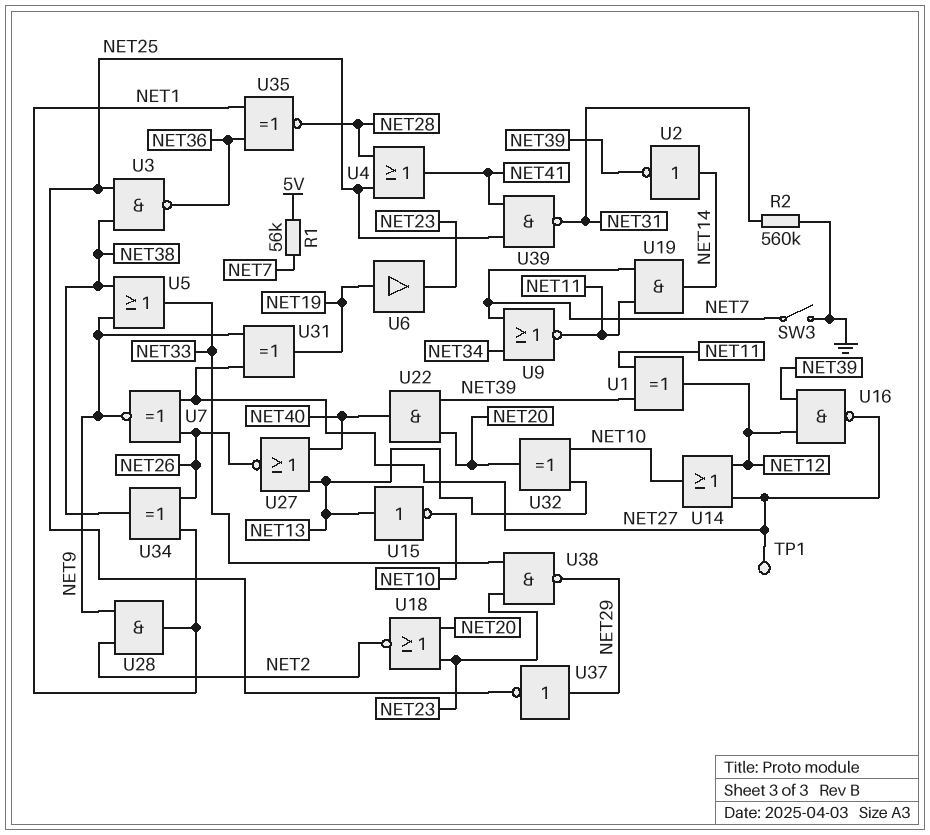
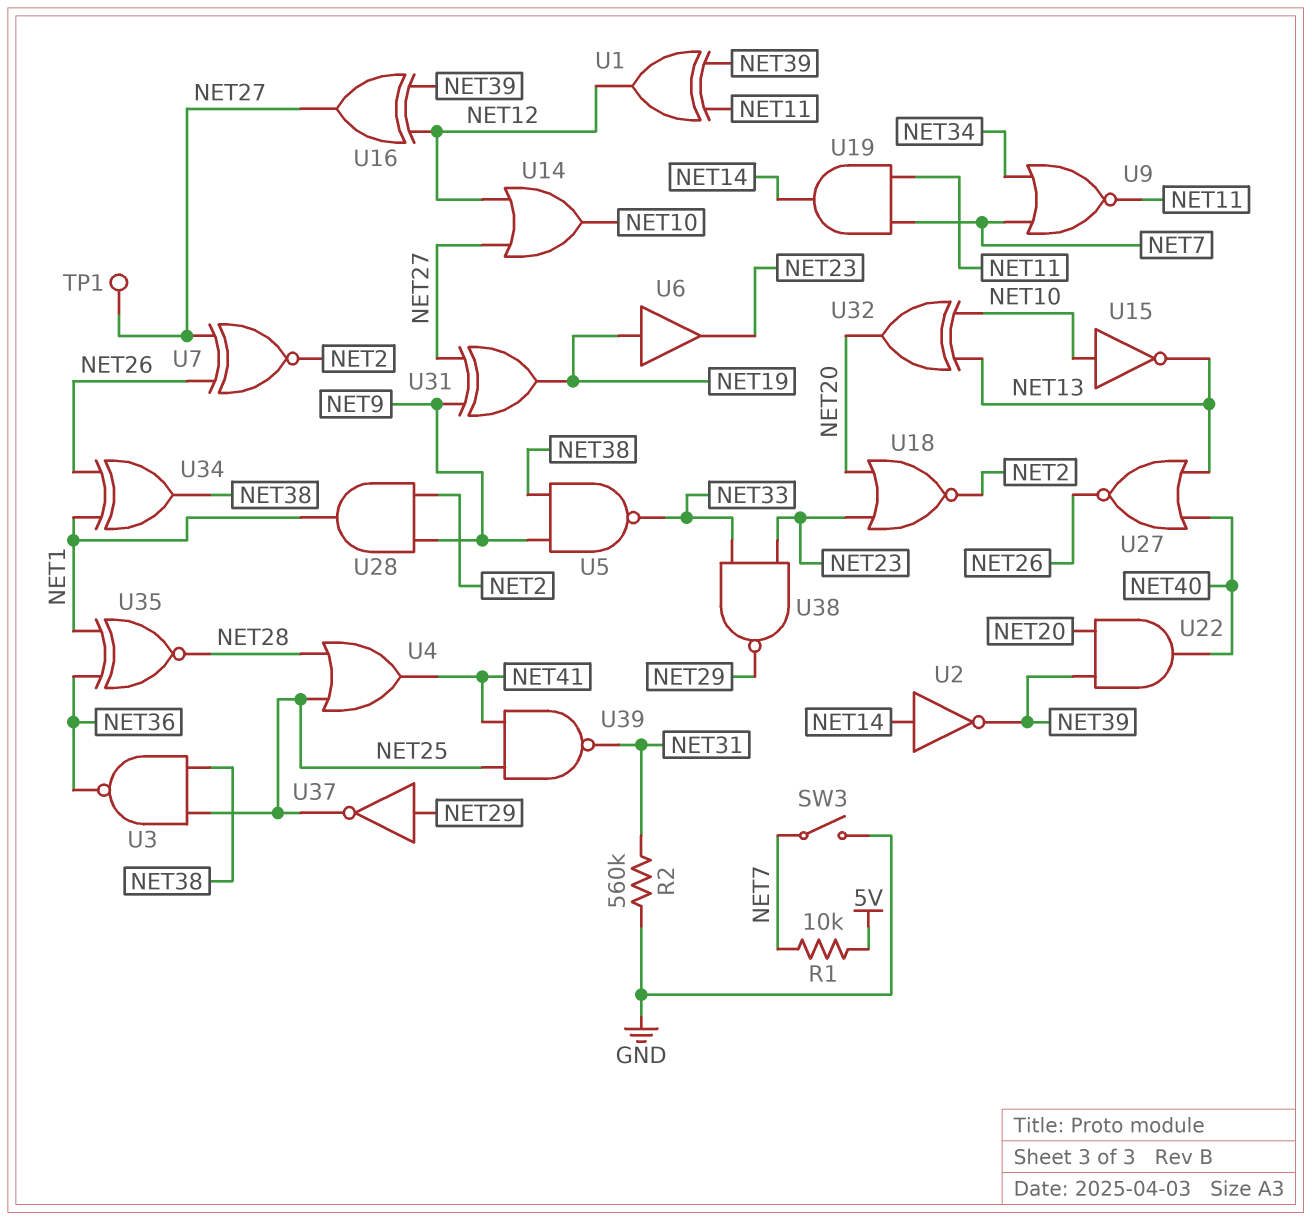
R1: 56k (5V, NET7) -> 10k (5V, NET7)
U5: OR (in NET9, in NET38, out NET33) -> NAND (in NET9, in NET38, out NET33)
U7: XNOR (in NET26, in NET27, out NET9) -> XNOR (in NET26, in NET27, out NET2)
U15: NOT (in NET13, out NET10) -> NOT (in NET10, out NET13)
U16: NAND (in NET12, in NET39, out NET27) -> XOR (in NET12, in NET39, out NET27)

